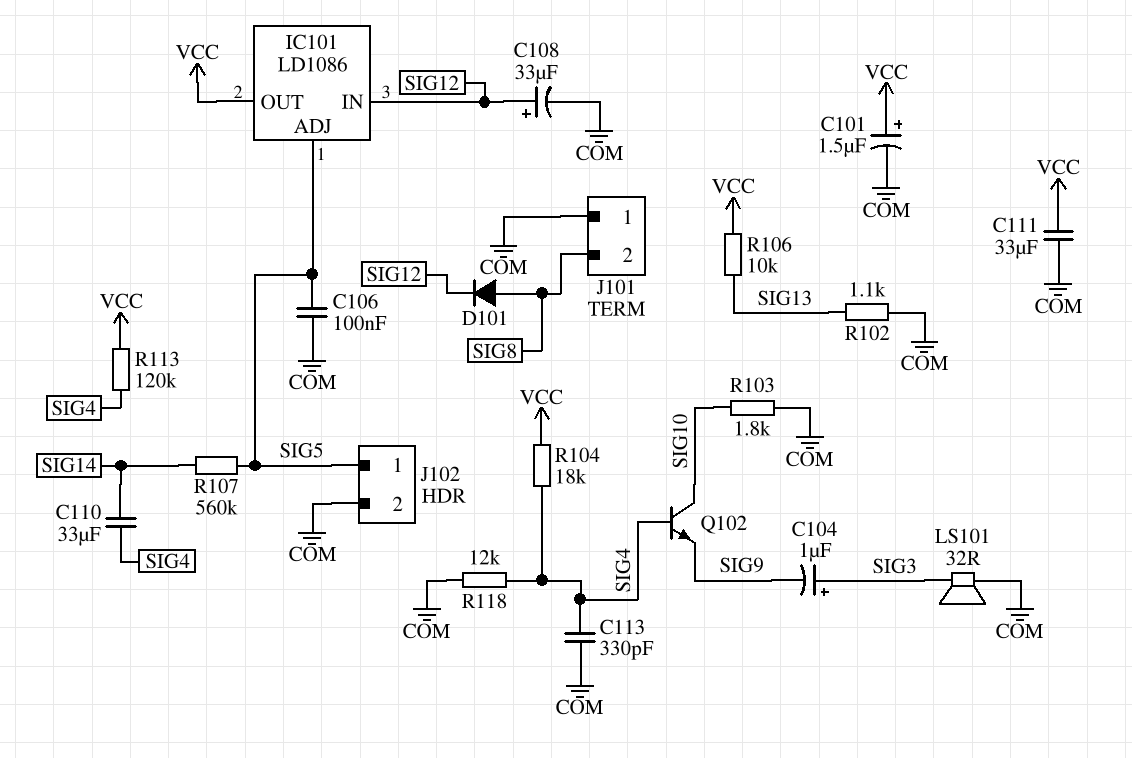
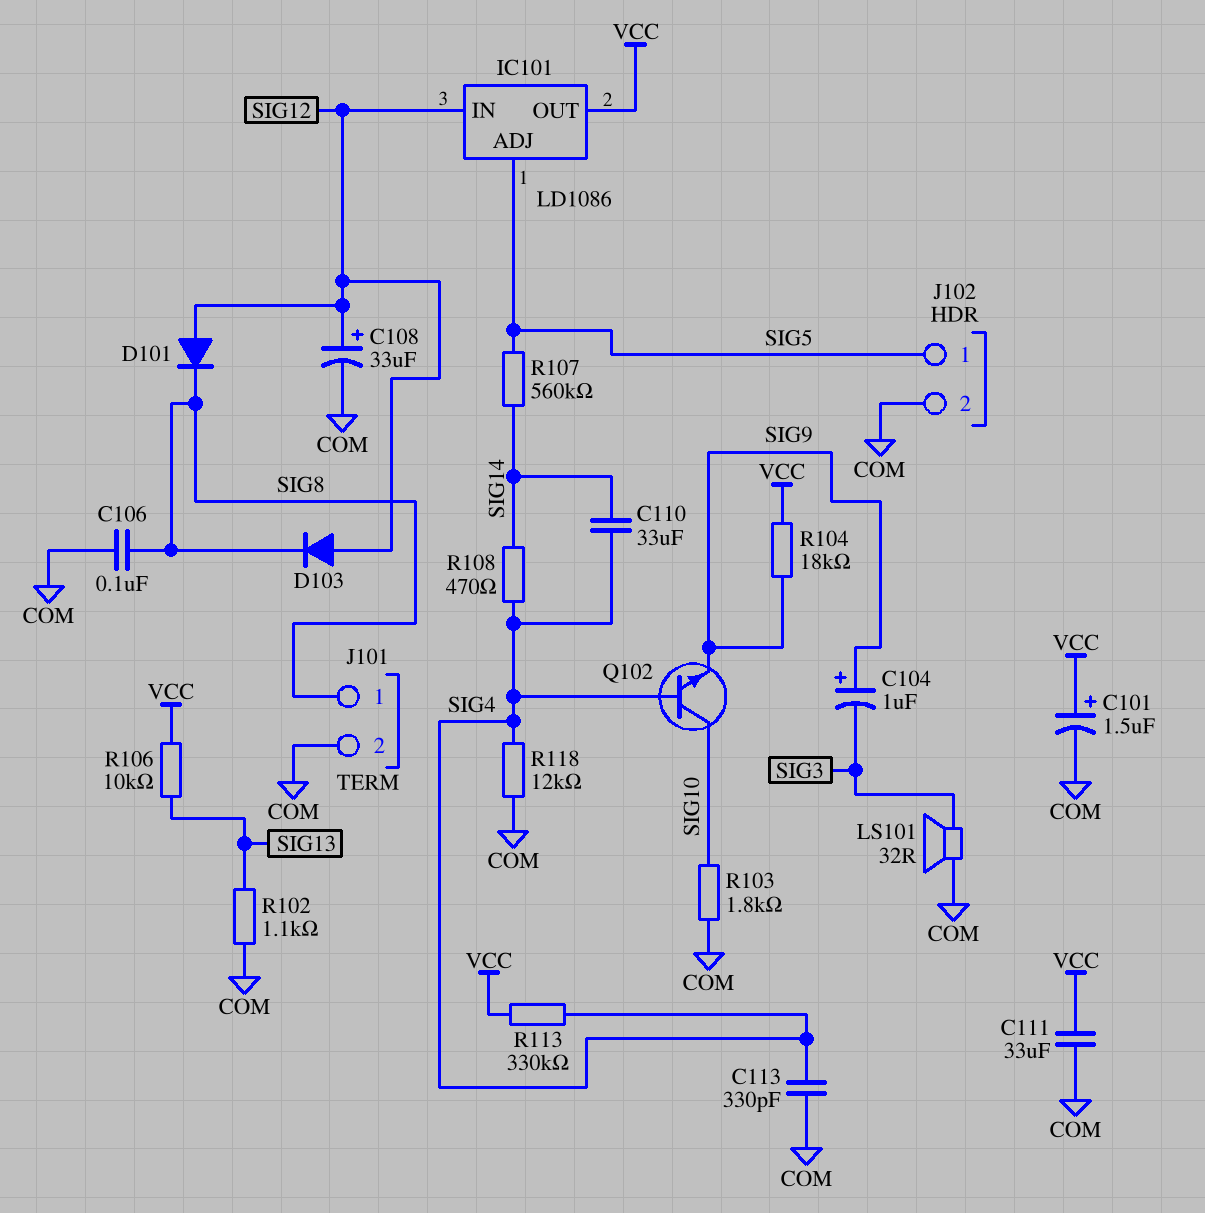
C104: 1uF (plus SIG3, minus SIG9) -> 1uF (plus SIG9, minus SIG3)
C106: 100nF (COM, SIG5) -> 100nF (COM, SIG8)
D101: diode (A SIG8, K SIG12) -> diode (A SIG12, K SIG8)
D103: none -> diode (A SIG12, K SIG8)
J101 pin 1: COM -> SIG8
J101 pin 2: SIG8 -> COM
R104: 18k (SIG4, VCC) -> 18k (SIG9, VCC)
R108: none -> 470 (SIG4, SIG14)
R113: 120k (SIG4, VCC) -> 330k (SIG4, VCC)

